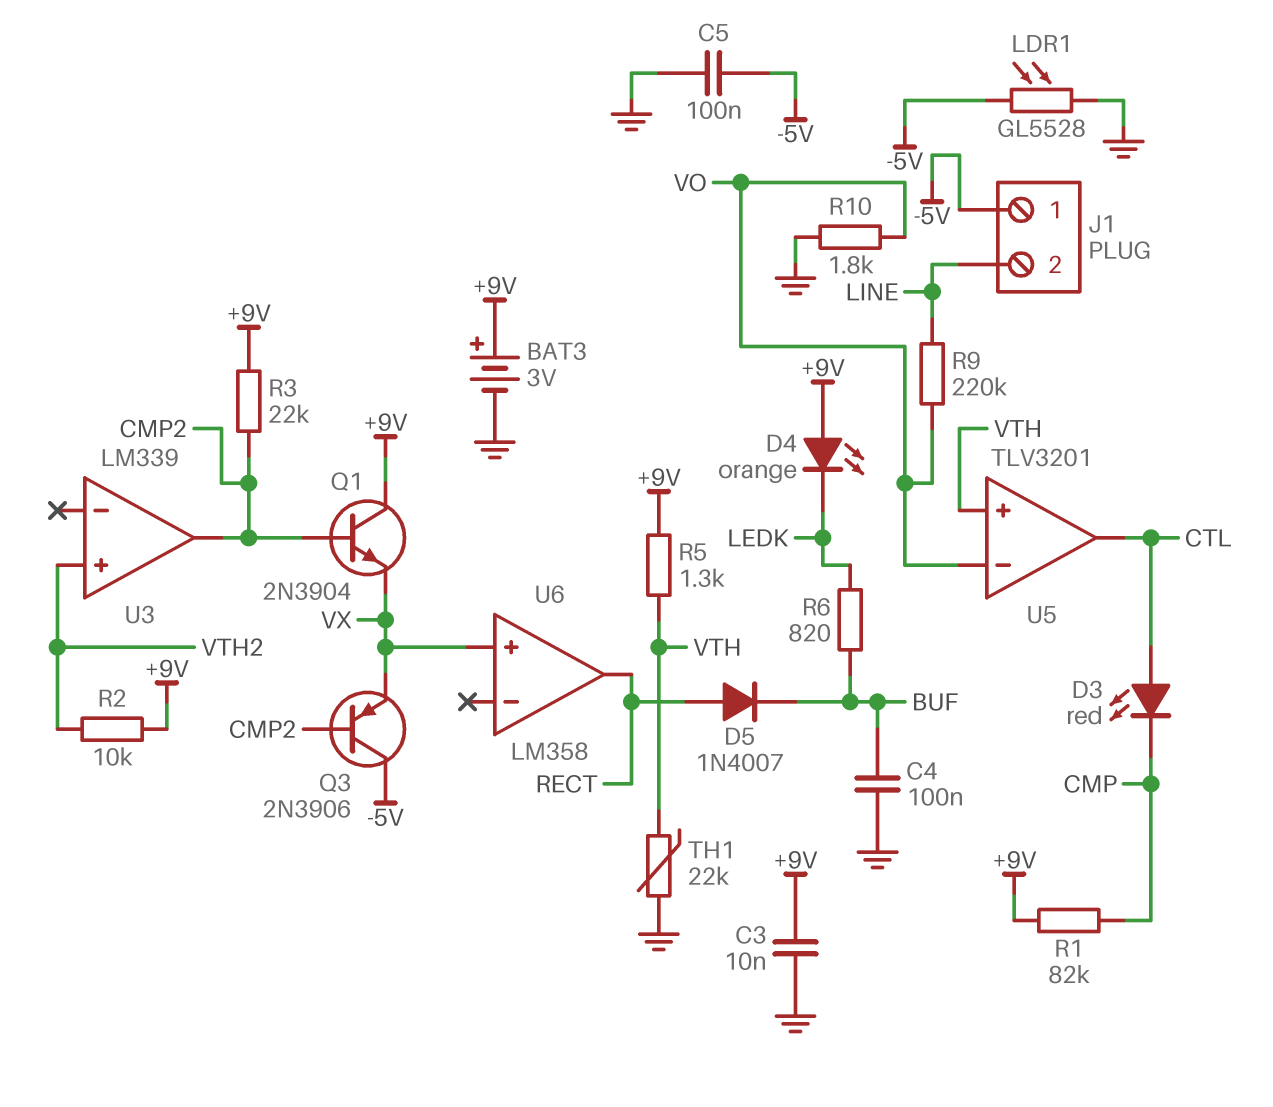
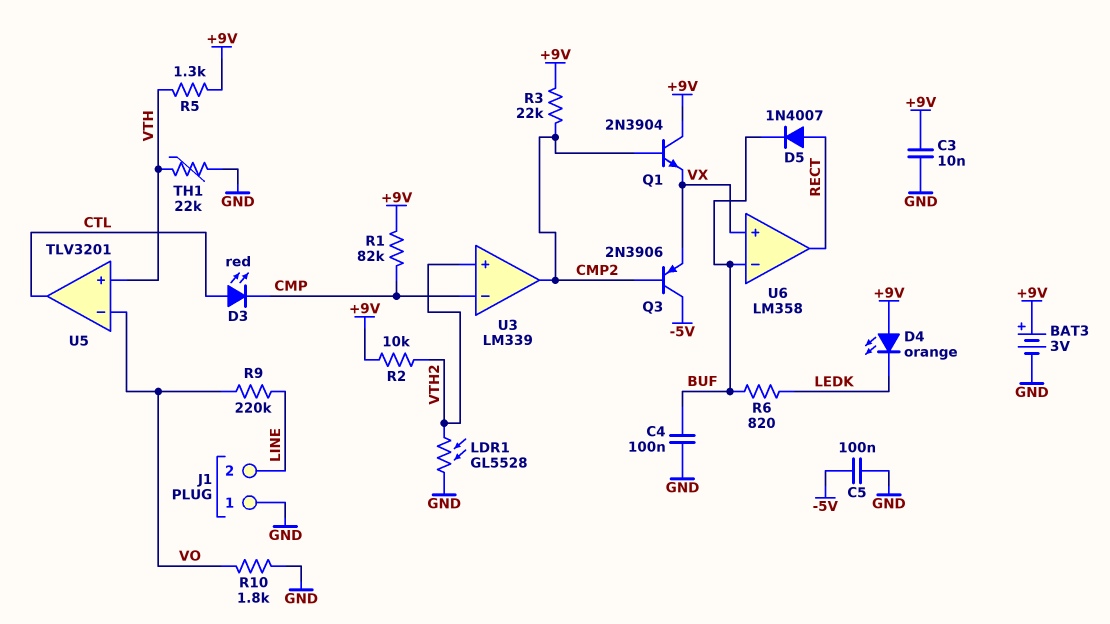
J1 pin 1: -5V -> GND
LDR1: GL5528 (-5V, GND) -> GL5528 (GND, VTH2)
U3 pin in-: none -> CMP
U6 pin in-: none -> BUF

